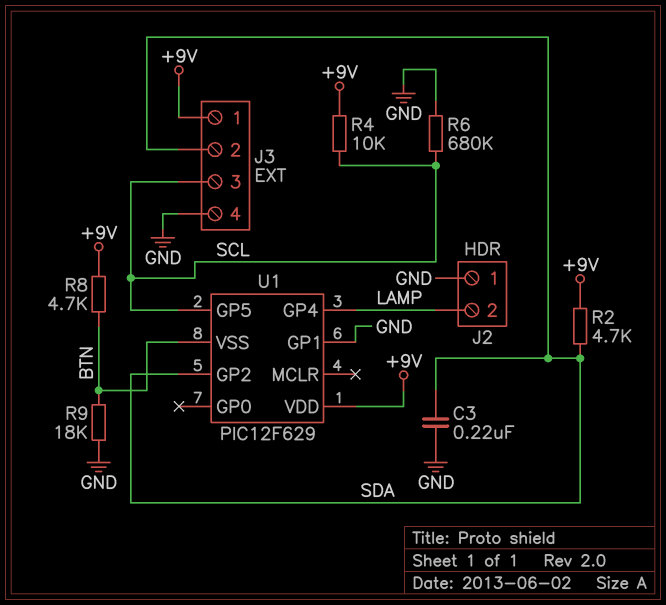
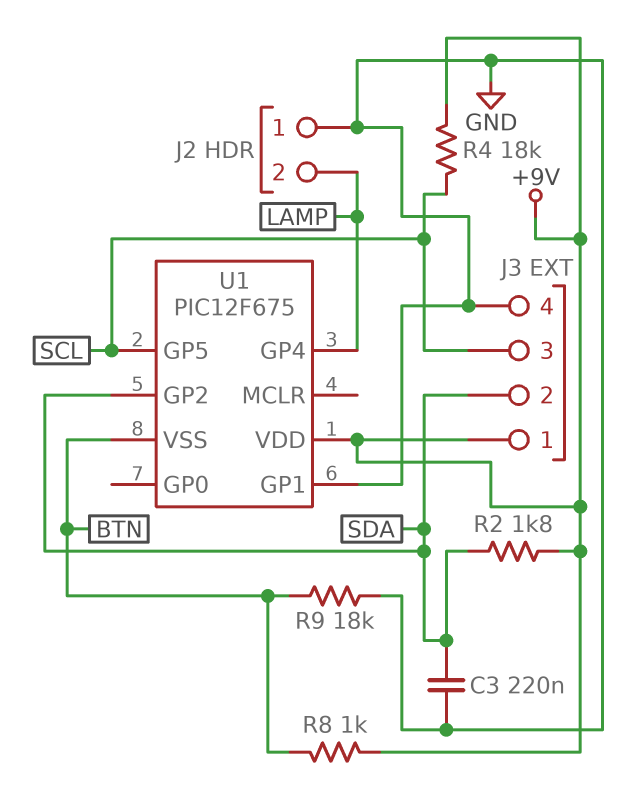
R2: 4.7k (+9V, SDA) -> 1.8k (+9V, SDA)
R4: 10k (+9V, SCL) -> 18k (+9V, SCL)
R6: 680k (GND, SCL) -> none
R8: 4.7k (+9V, BTN) -> 1k (+9V, BTN)
U1: PIC12F629 -> PIC12F675

